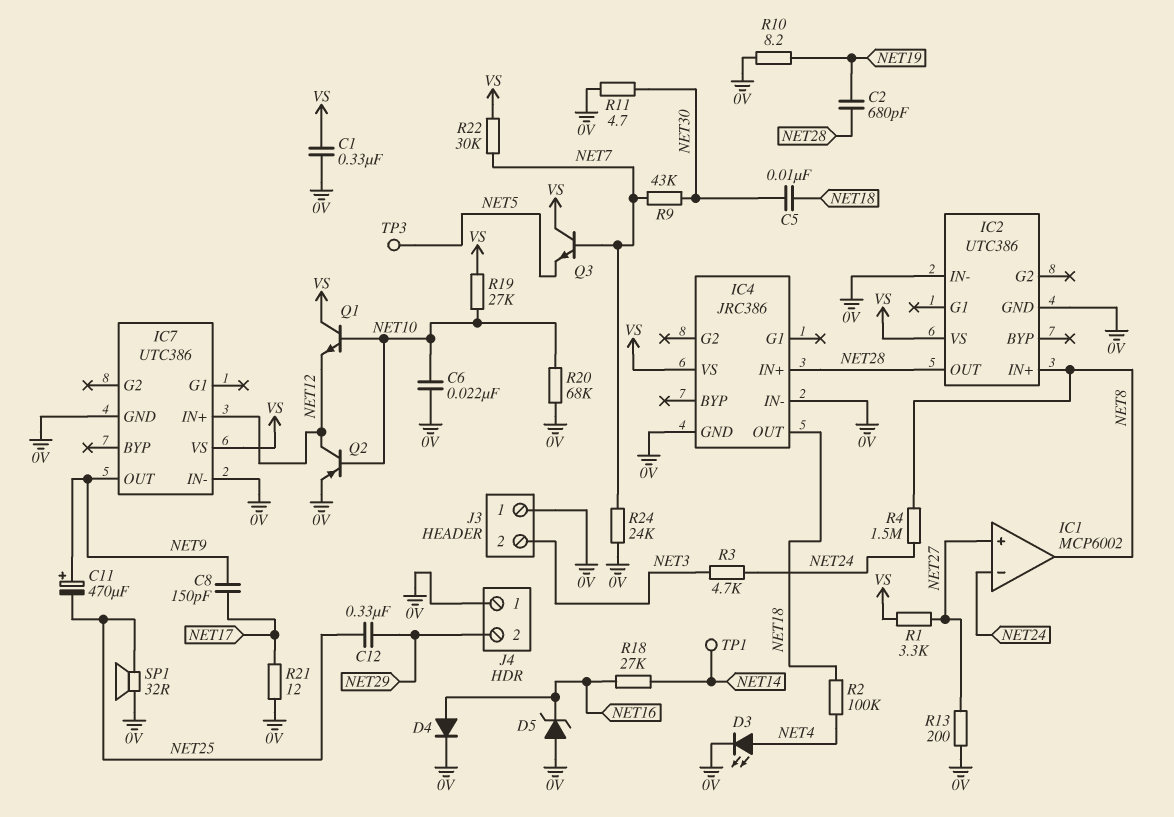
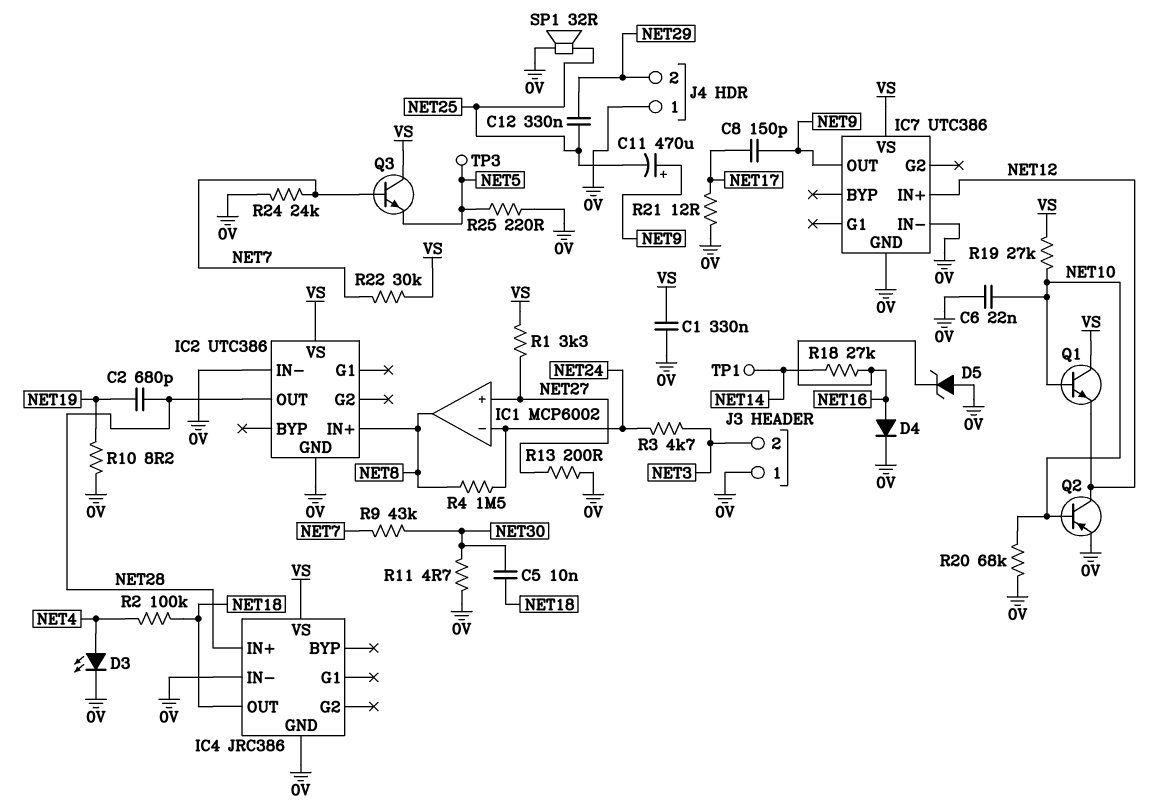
R25: none -> 220 (0V, NET5)

